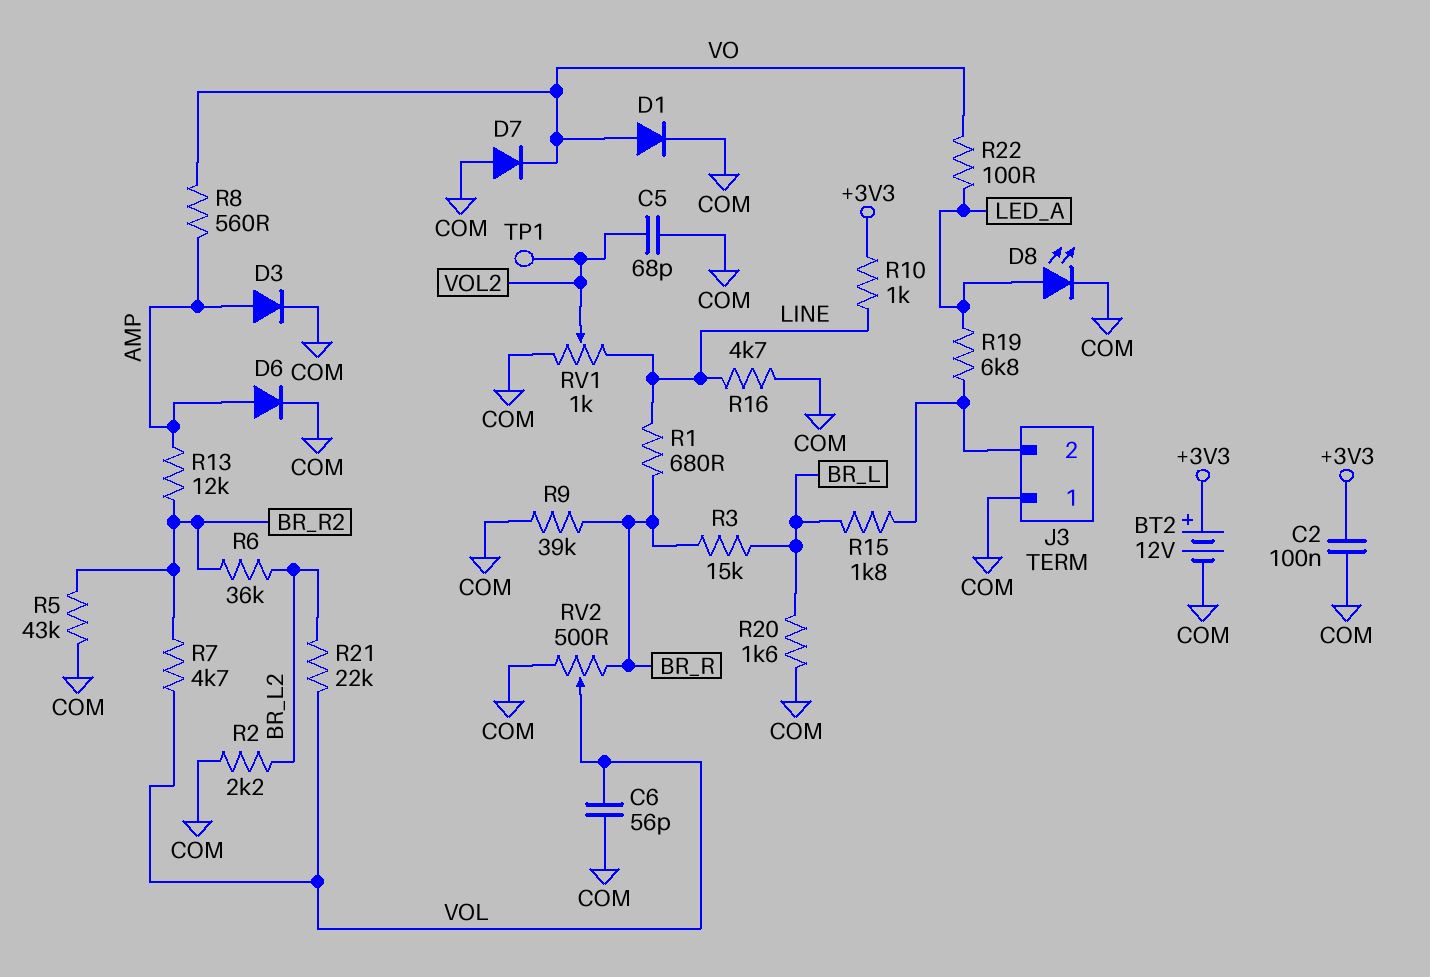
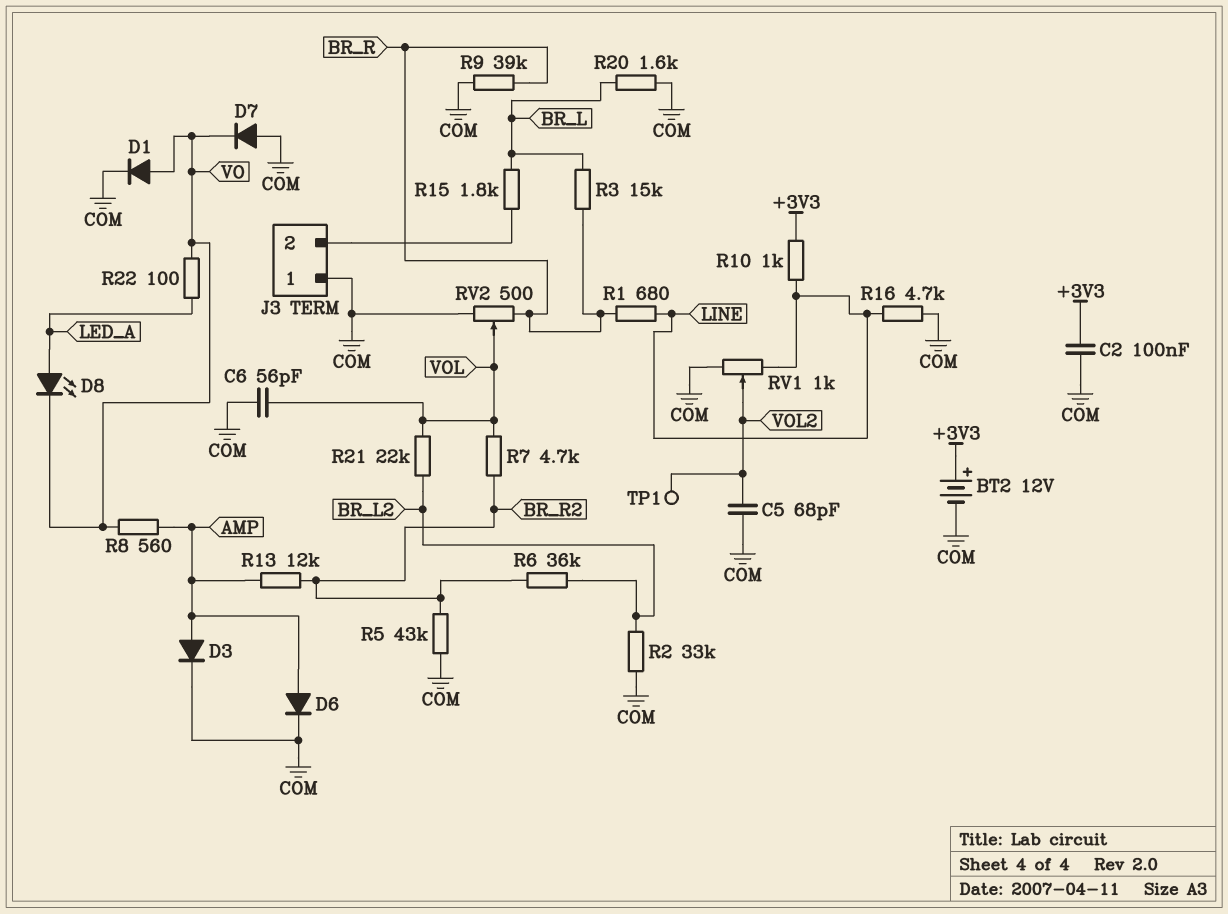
D8: LED (A LED_A, K COM) -> LED (A LED_A, K VO)
R2: 2.2k (BR_L2, COM) -> 33k (BR_L2, COM)
R19: 6.8k (J3/2, LED_A) -> none

